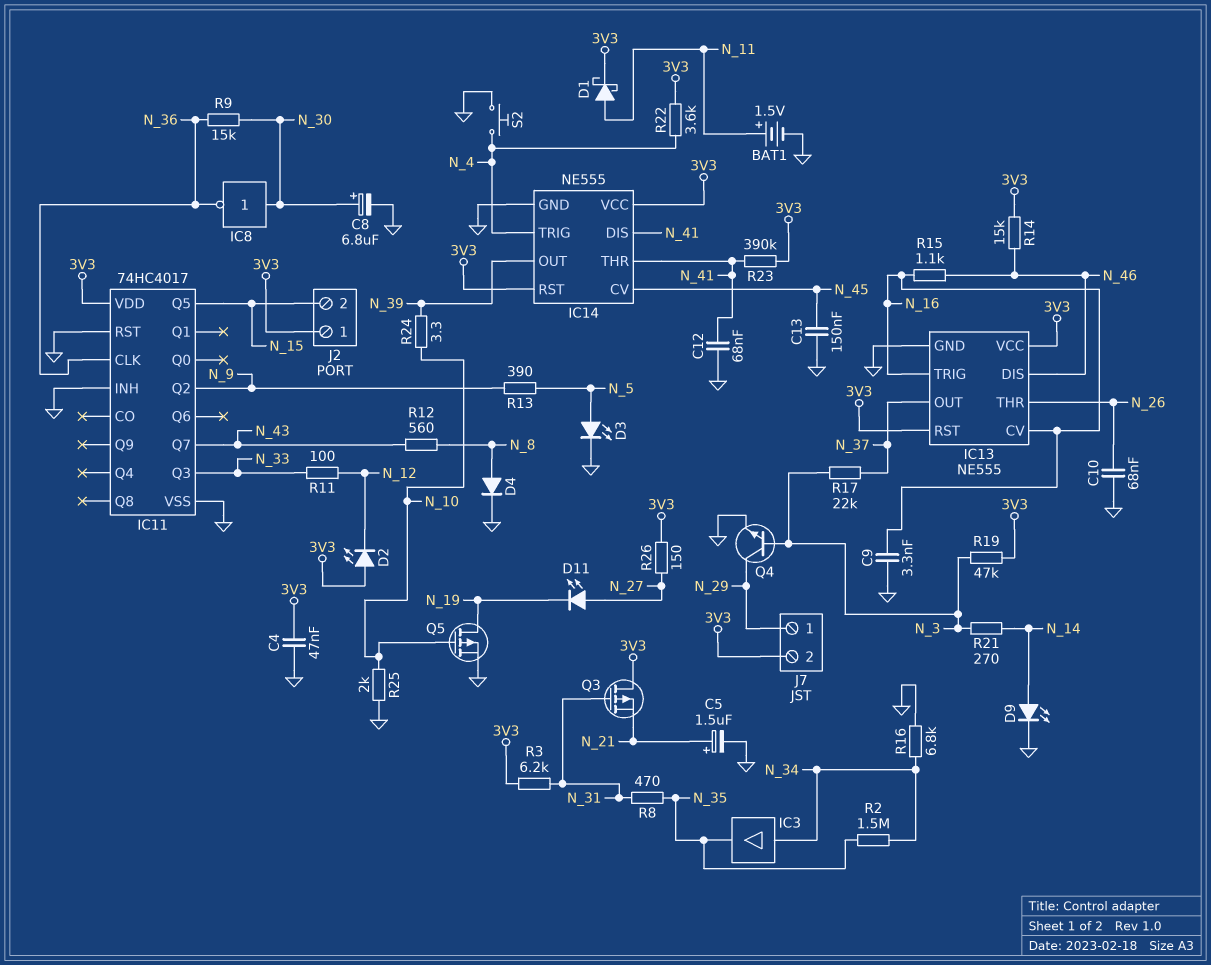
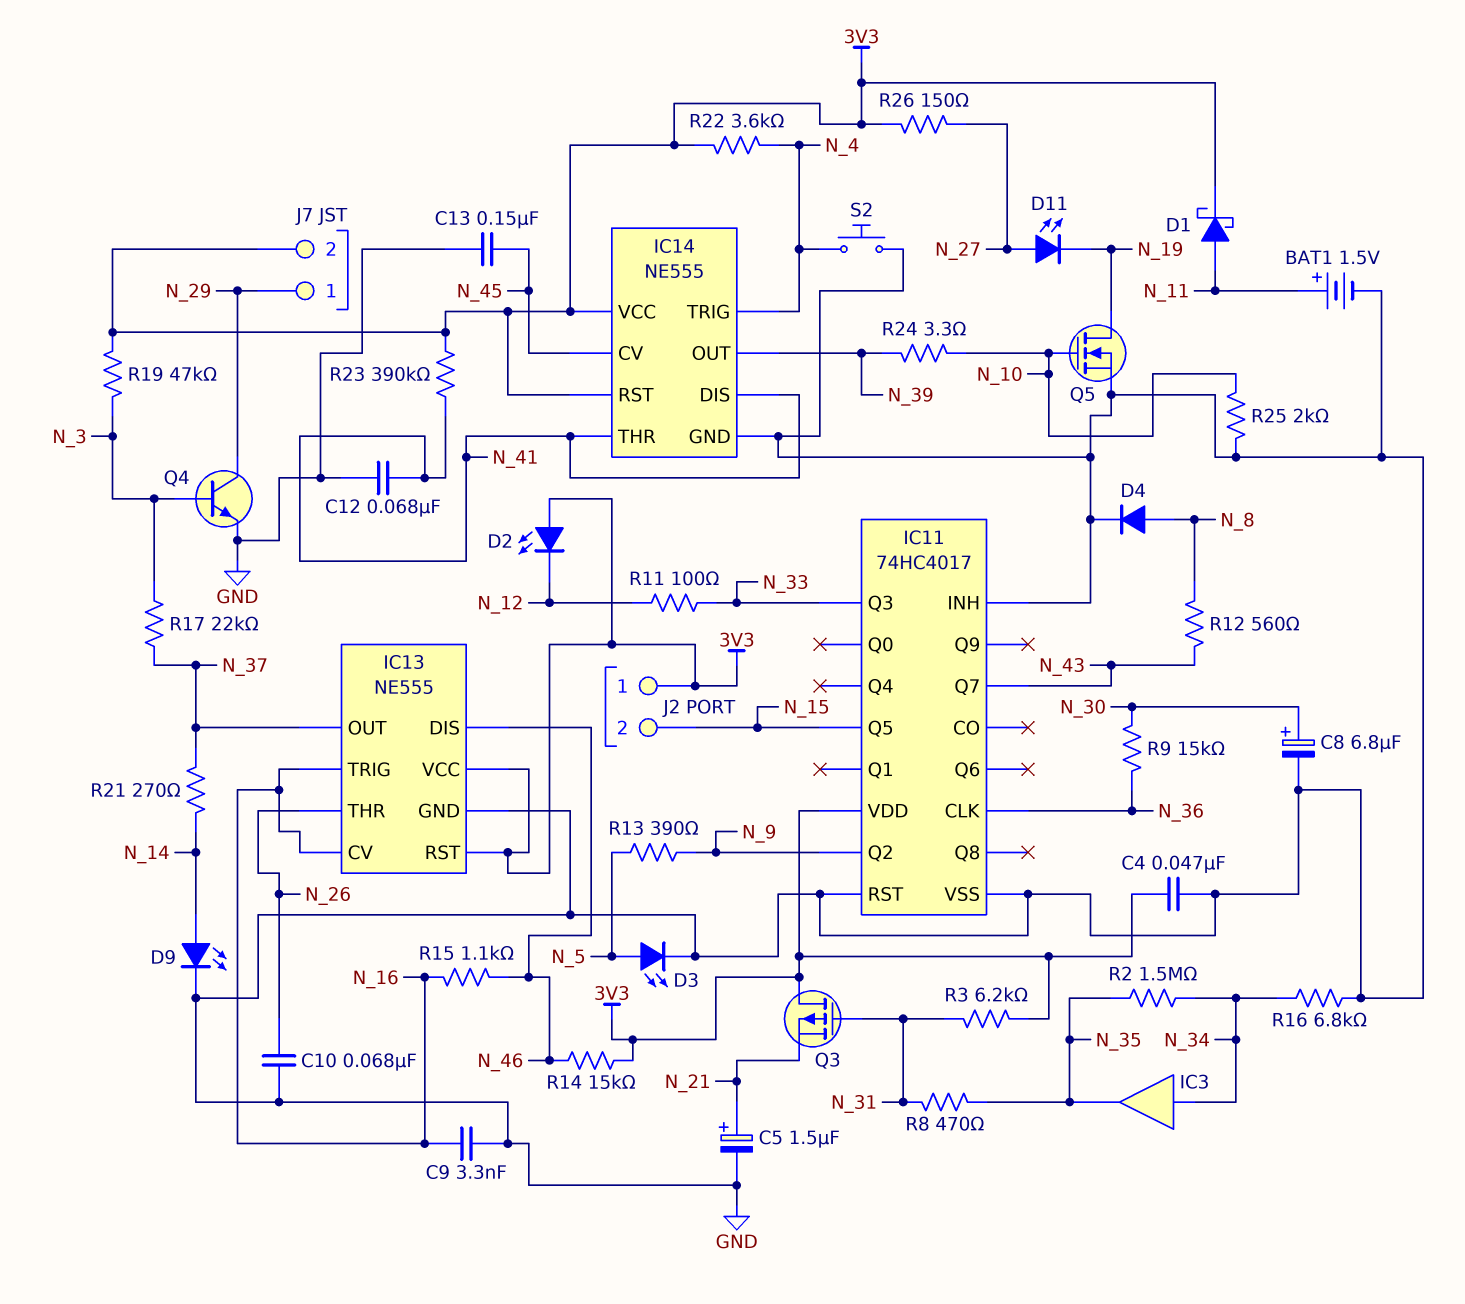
IC8: NOT (in N_30, out N_36) -> none
Q5: PMOS (G N_10, D N_19, S GND) -> NMOS (G N_10, D N_19, S GND)
R21: 270 (N_3, N_14) -> 270 (N_14, N_37)

